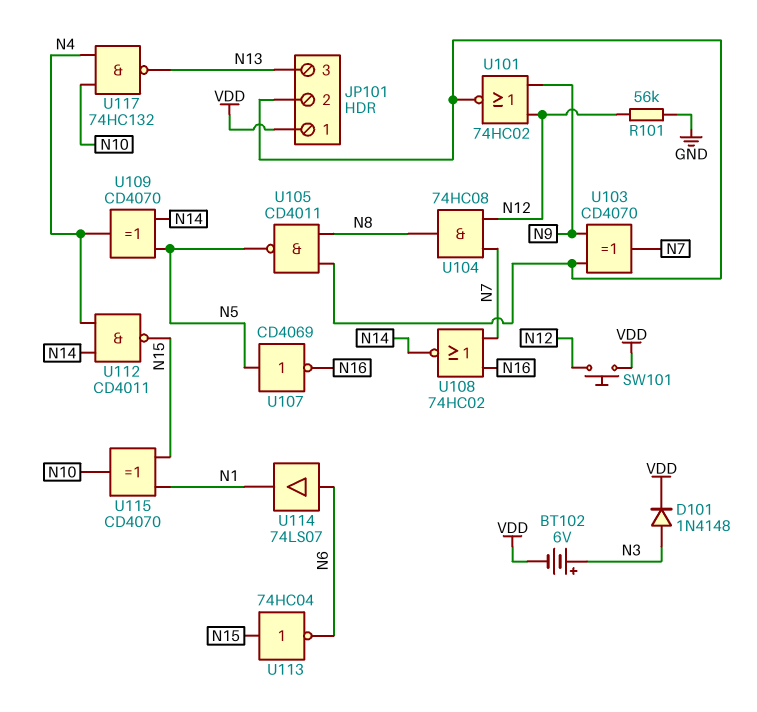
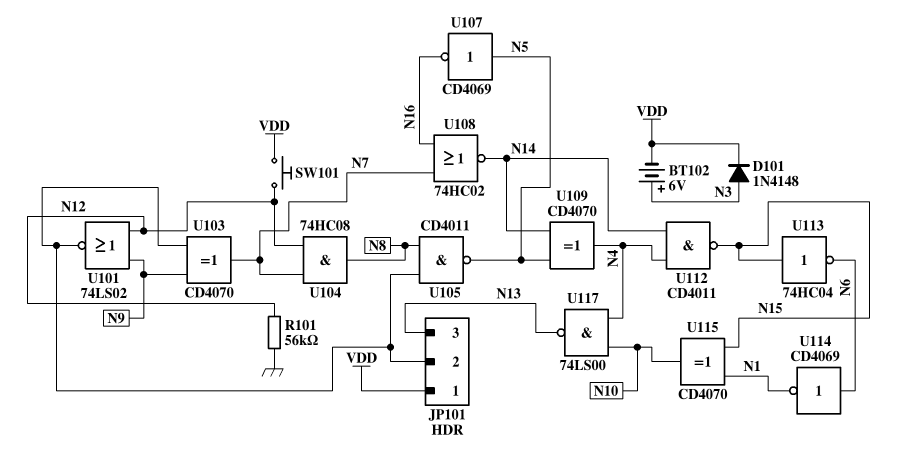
U101: NOR 74HC02 (in N9, in N12, out JP101/2) -> NOR 74LS02 (in N9, in N12, out JP101/2)
U114: buffer 74LS07 (in N6, out N1) -> NOT CD4069 (in N6, out N1)
U117: NAND 74HC132 (in N4, in N10, out N13) -> NAND 74LS00 (in N4, in N10, out N13)

